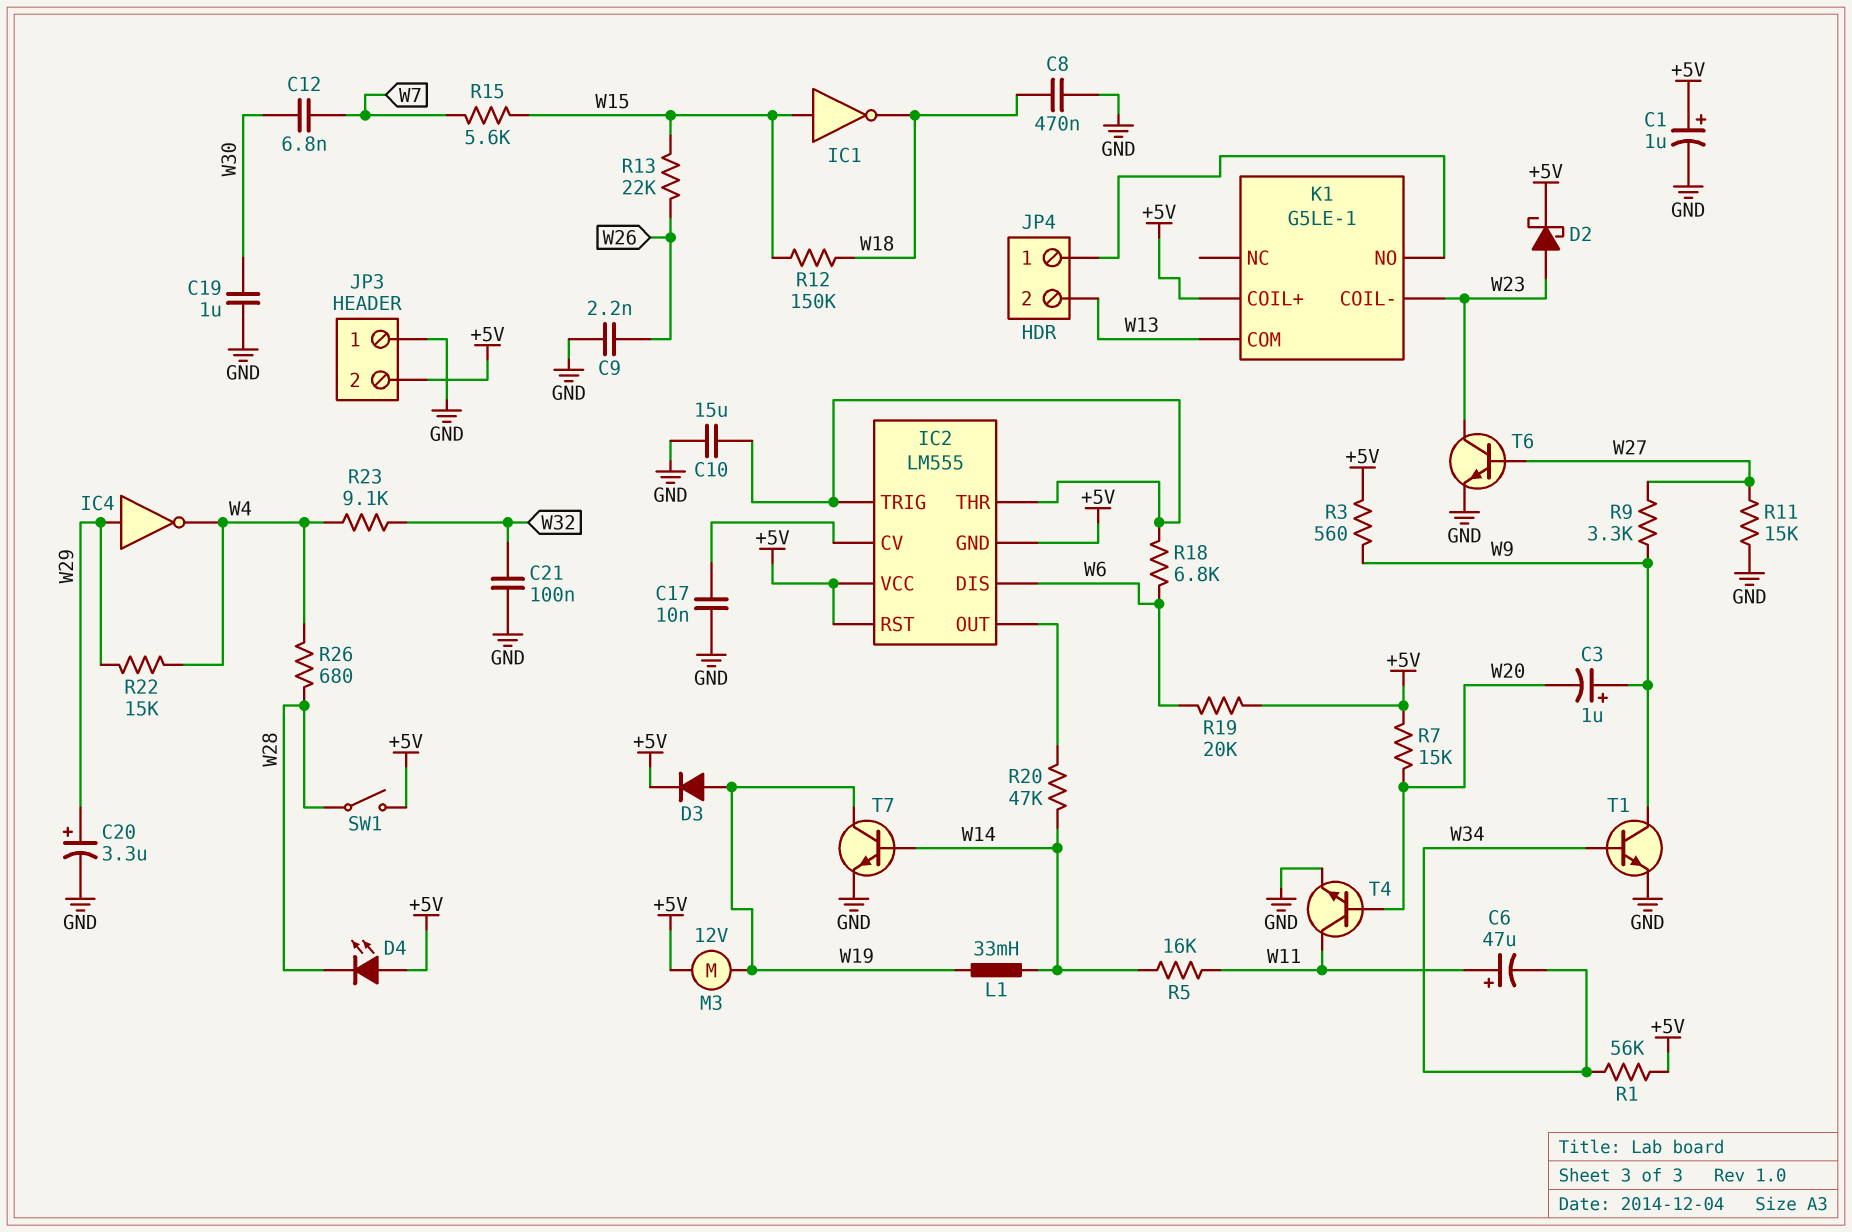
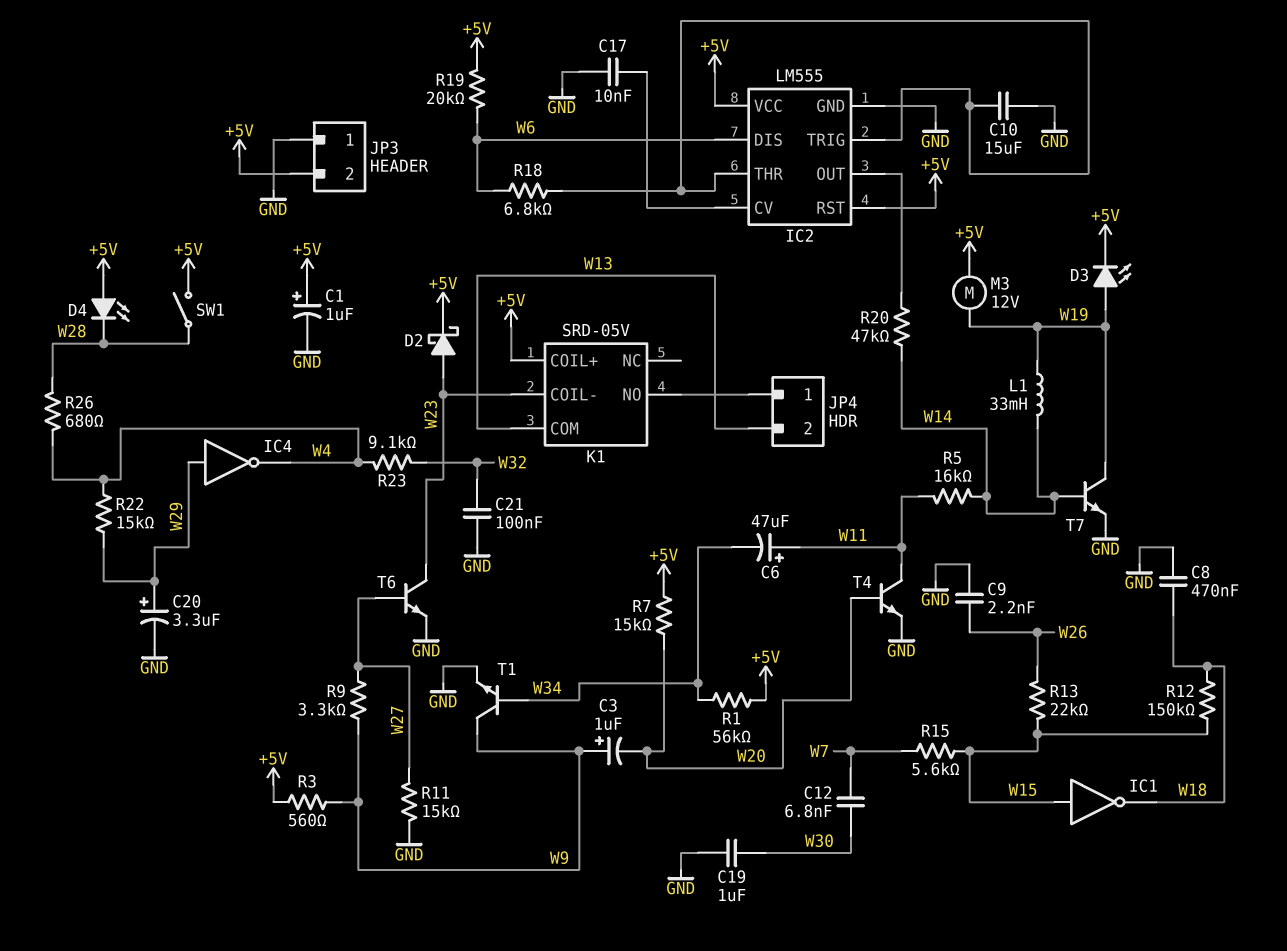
D3: diode (A W19, K +5V) -> LED (A W19, K +5V)
IC2 pin GND: +5V -> GND
K1: G5LE-1 -> SRD-05V

